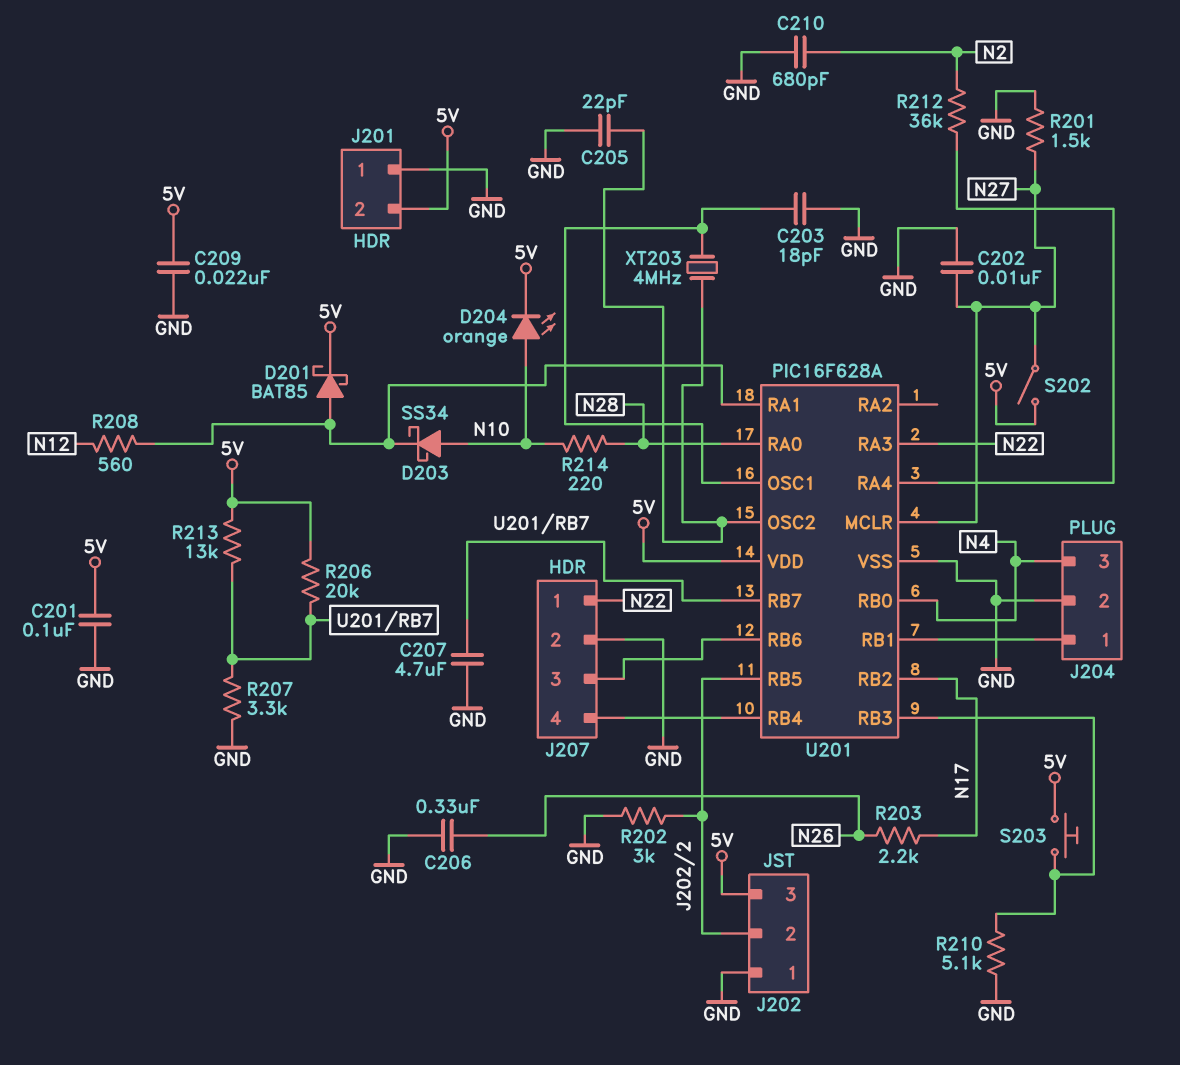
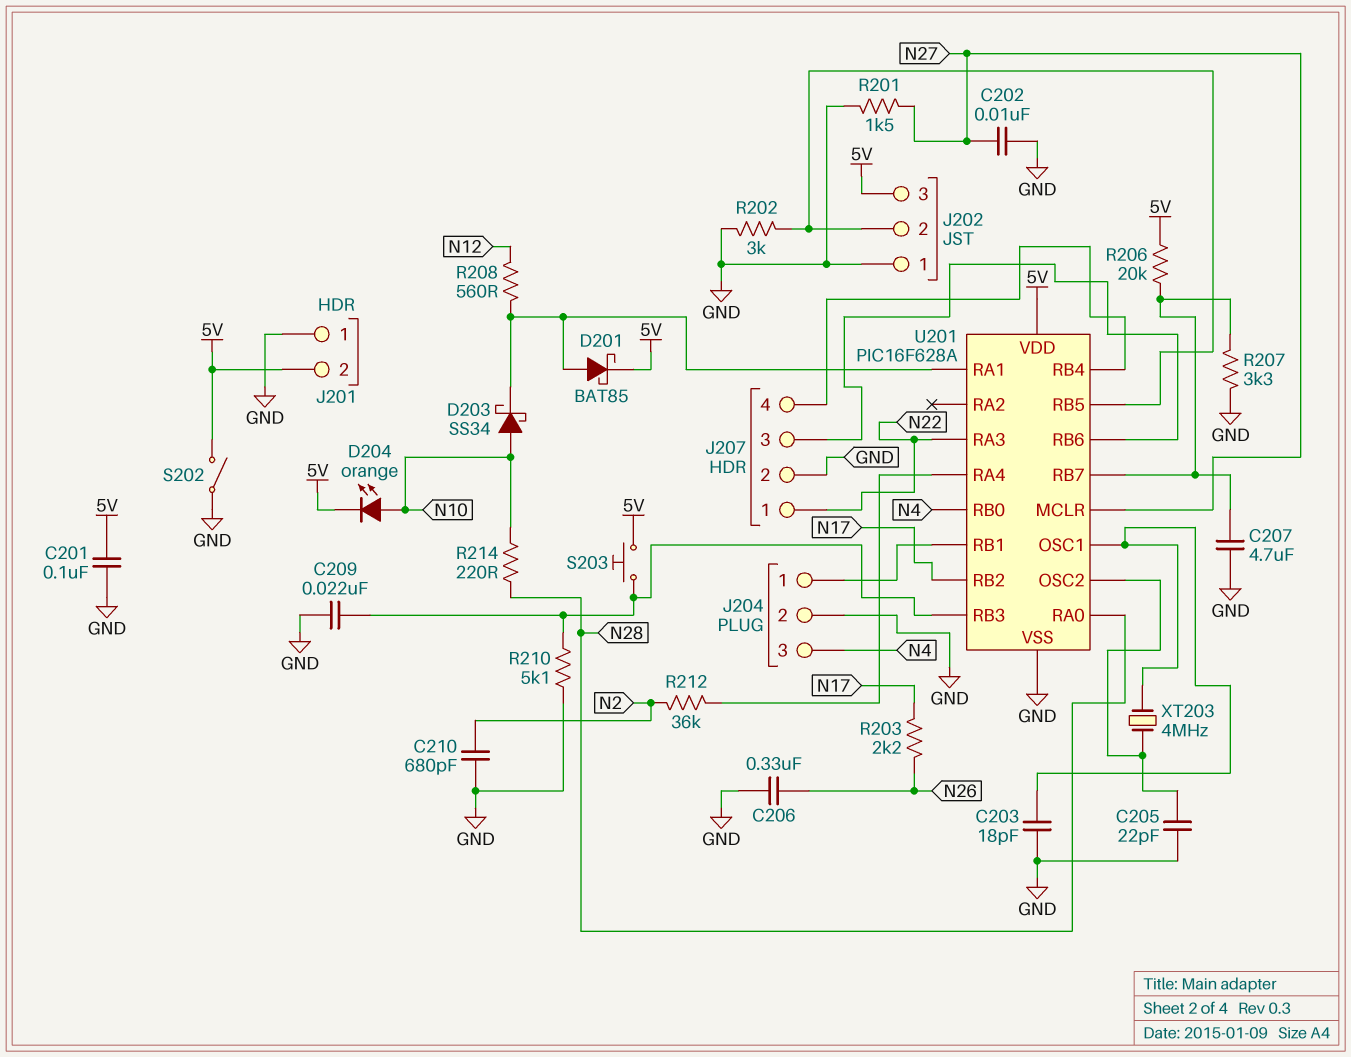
C209: 22nF (5V, GND) -> 22nF (GND, U201/RB3)
R213: 13k (5V, U201/RB7) -> none
S202: switch (5V, N27) -> switch (5V, GND)

